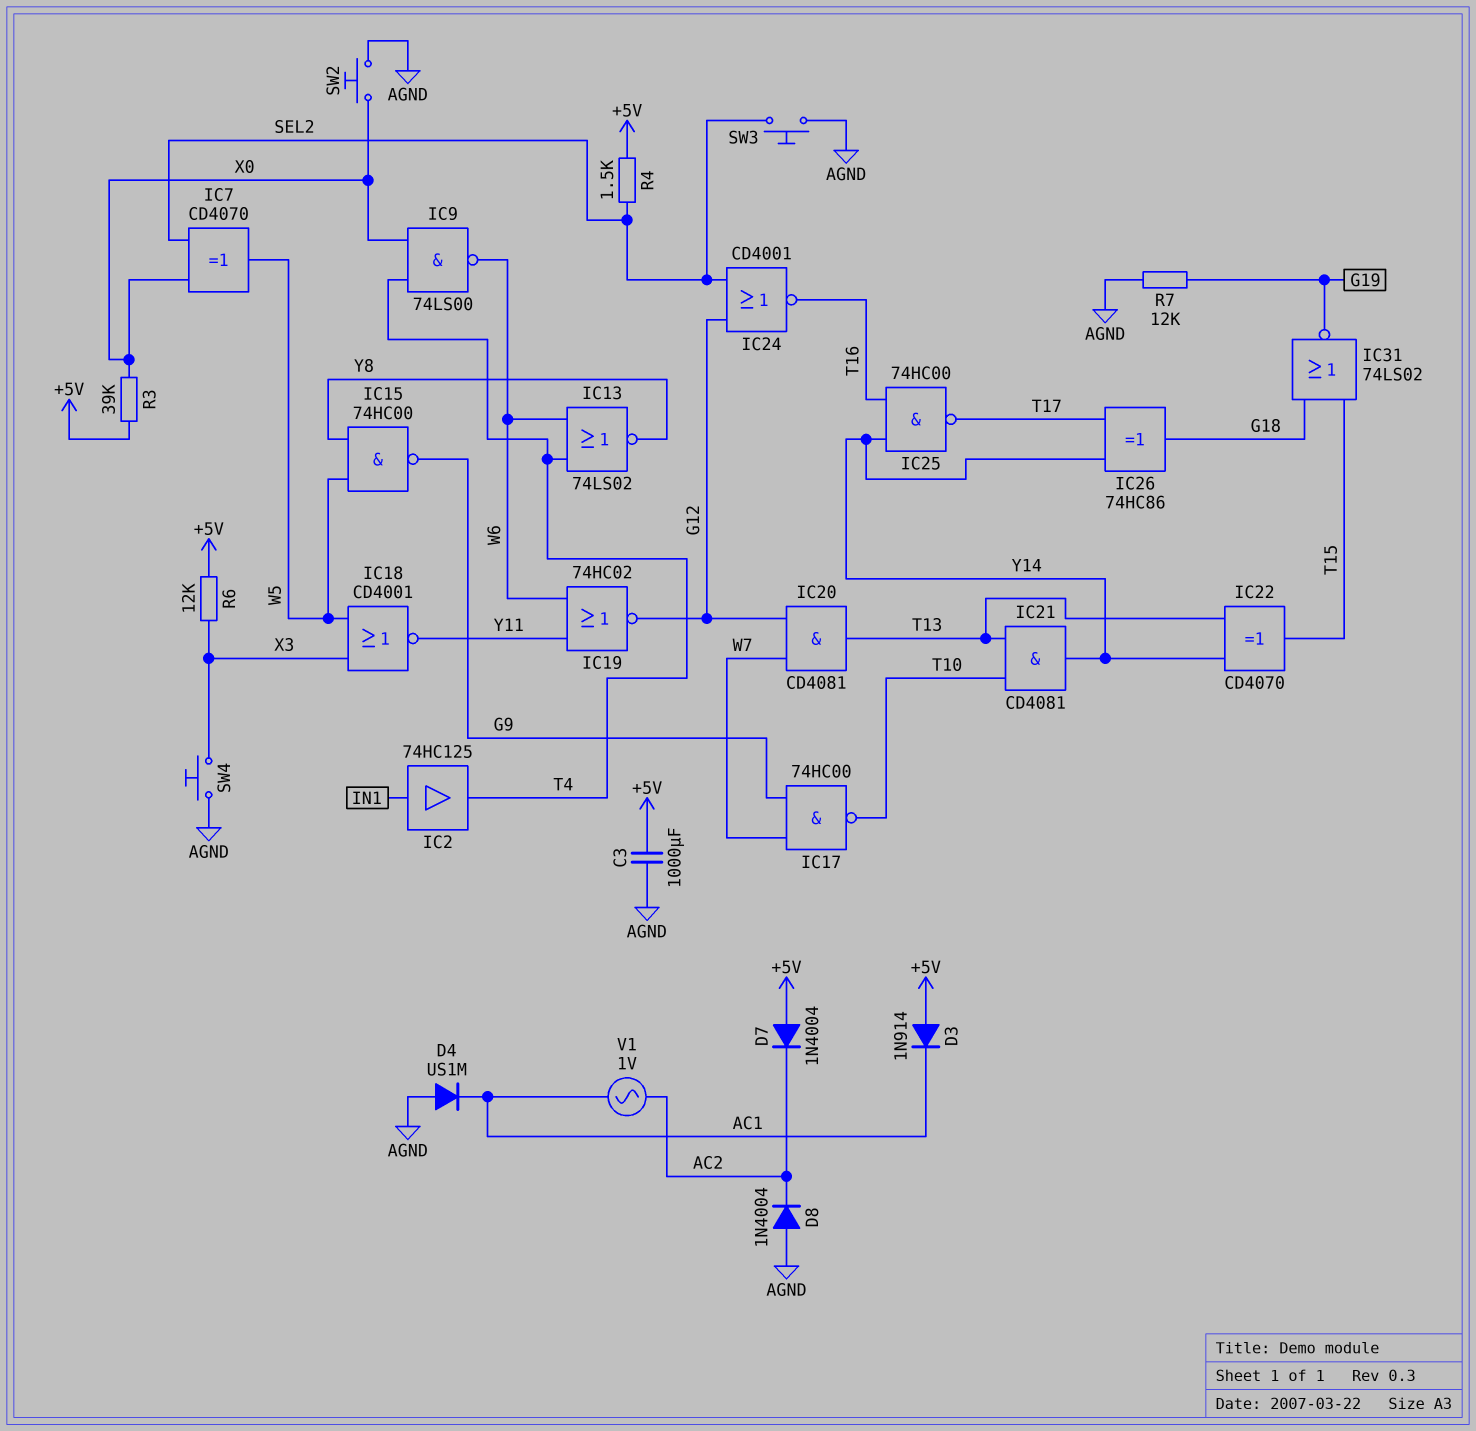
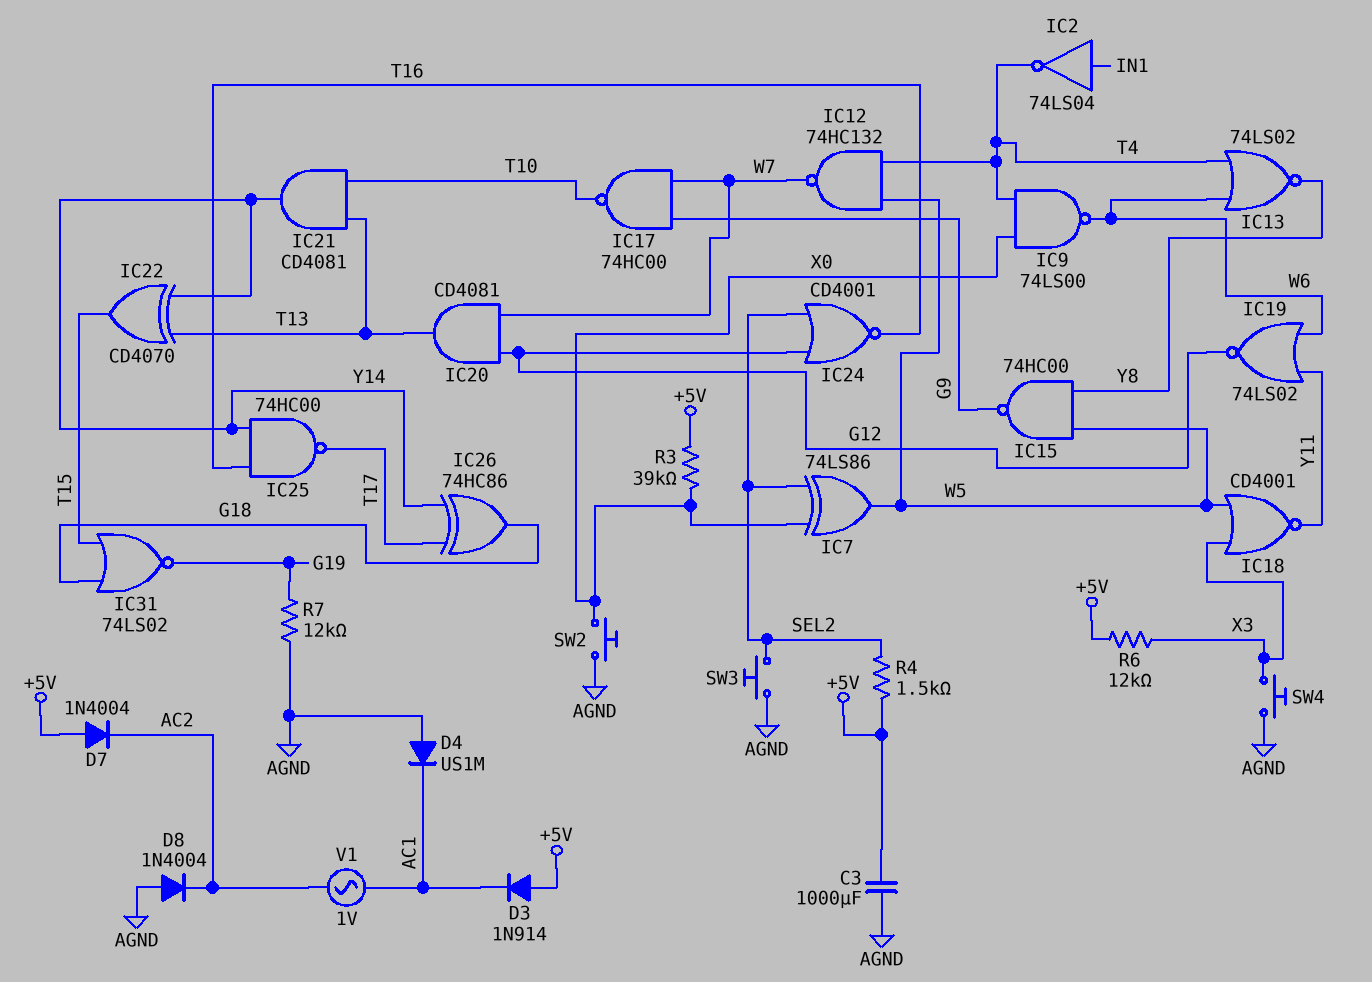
IC2: buffer 74HC125 (in IN1, out T4) -> NOT 74LS04 (in IN1, out T4)
IC7: XOR CD4070 (in SEL2, in X0, out W5) -> XOR 74LS86 (in SEL2, in X0, out W5)
IC12: none -> NAND 74HC132 (in T4, in W5, out W7)
IC19: NOR 74HC02 (in W6, in Y11, out G12) -> NOR 74LS02 (in W6, in Y11, out G12)

